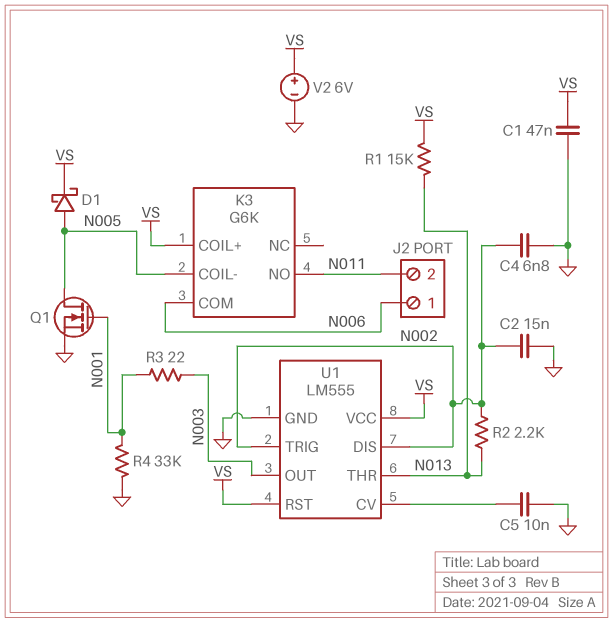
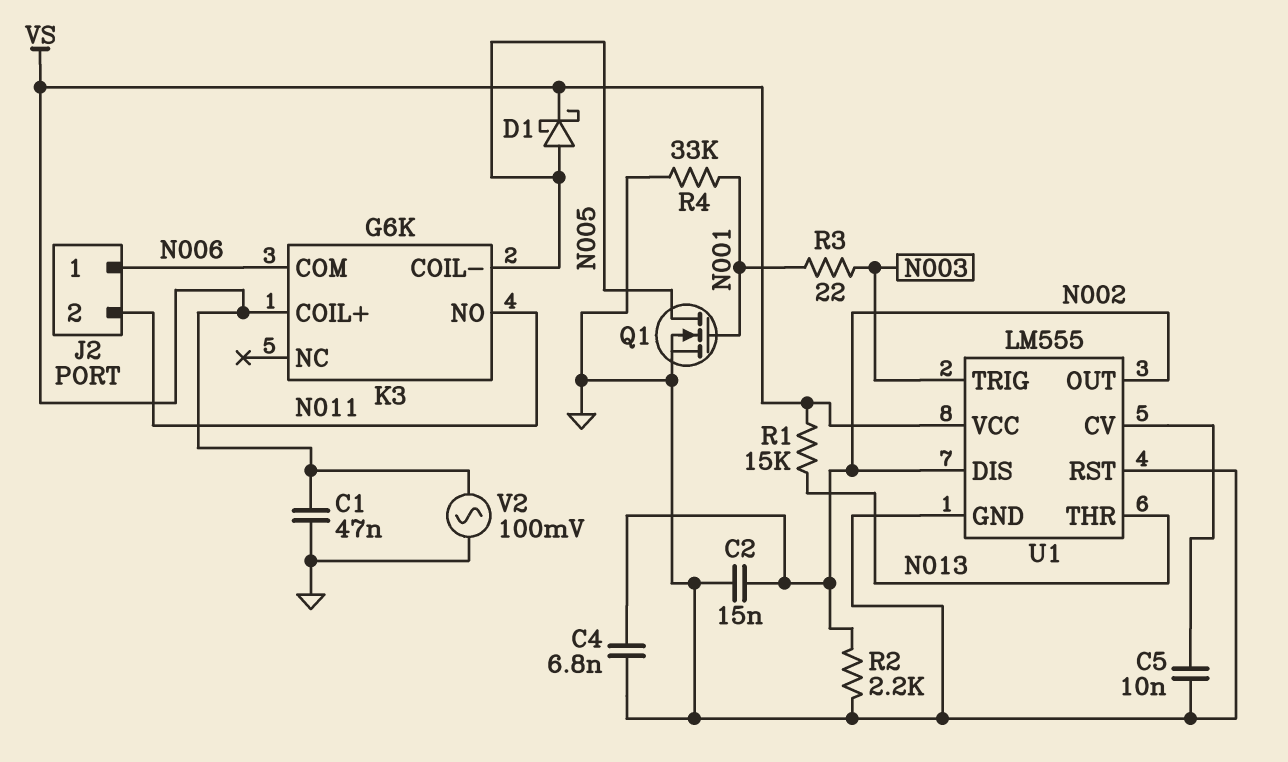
R2: 2.2k (N002, N013) -> 2.2k (GND, N002)
U1 pin OUT: N003 -> N002
U1 pin RST: VS -> GND
U1 pin TRIG: N002 -> N003
V2: 6V (plus VS, minus GND) -> AC 100mV (GND, VS)

